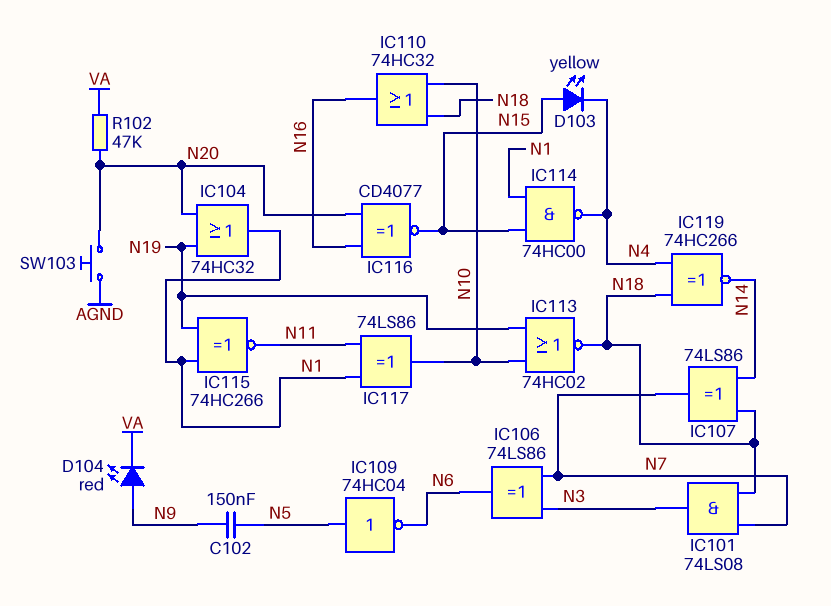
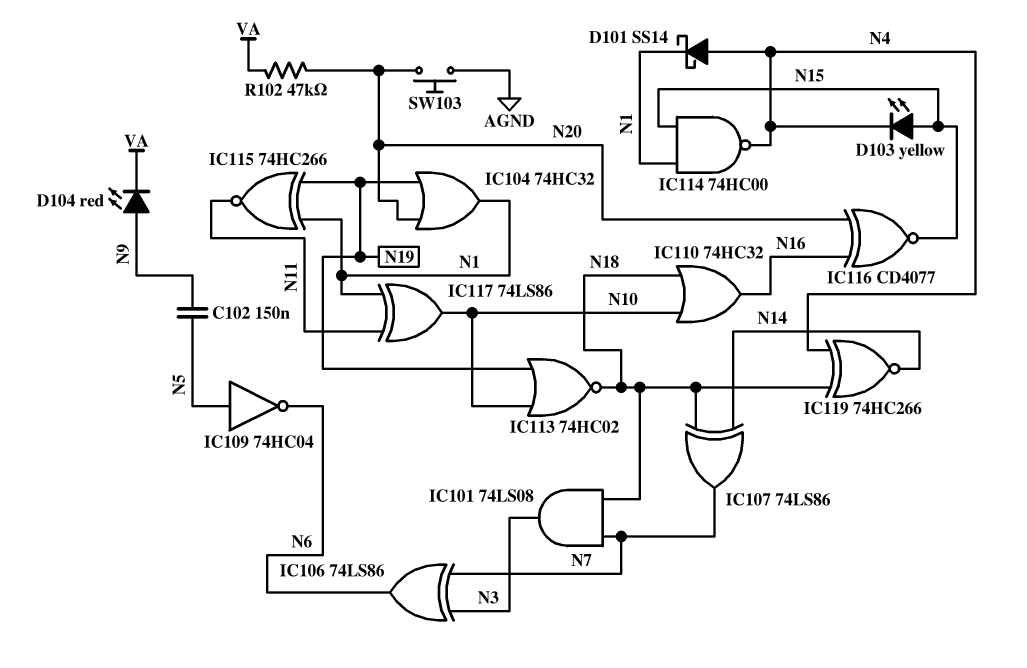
D101: none -> schottky SS14 (A N4, K N1)

